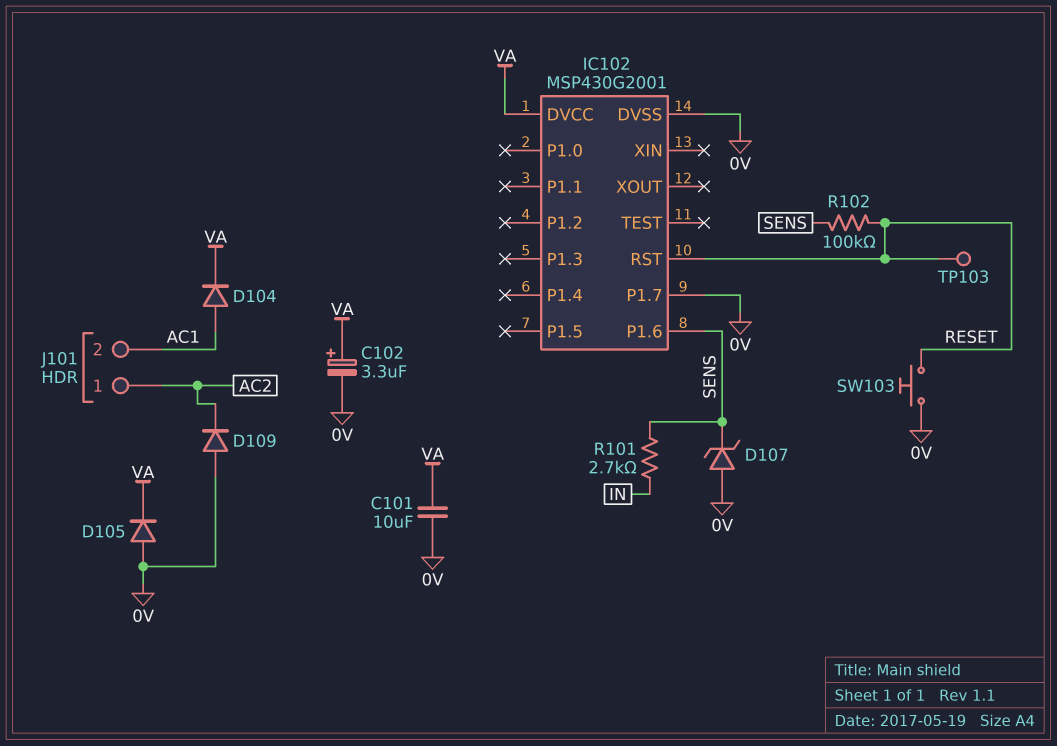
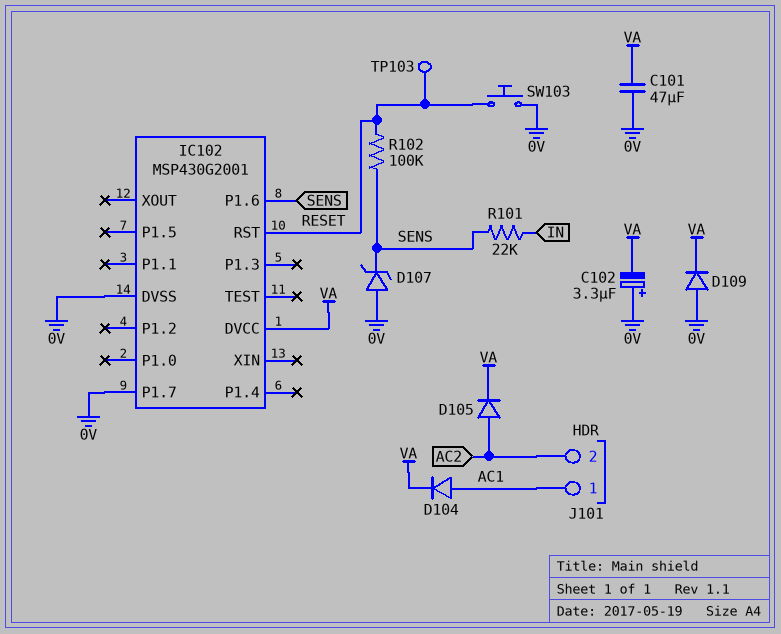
C101: 10uF (0V, VA) -> 47uF (0V, VA)
C102: 3.3uF (plus VA, minus 0V) -> 3.3uF (plus 0V, minus VA)
D105: diode (A 0V, K VA) -> diode (A AC2, K VA)
D109: diode (A 0V, K AC2) -> diode (A 0V, K VA)
J101 pin 1: AC2 -> AC1
J101 pin 2: AC1 -> AC2
R101: 2.7k (IN, SENS) -> 22k (IN, SENS)

